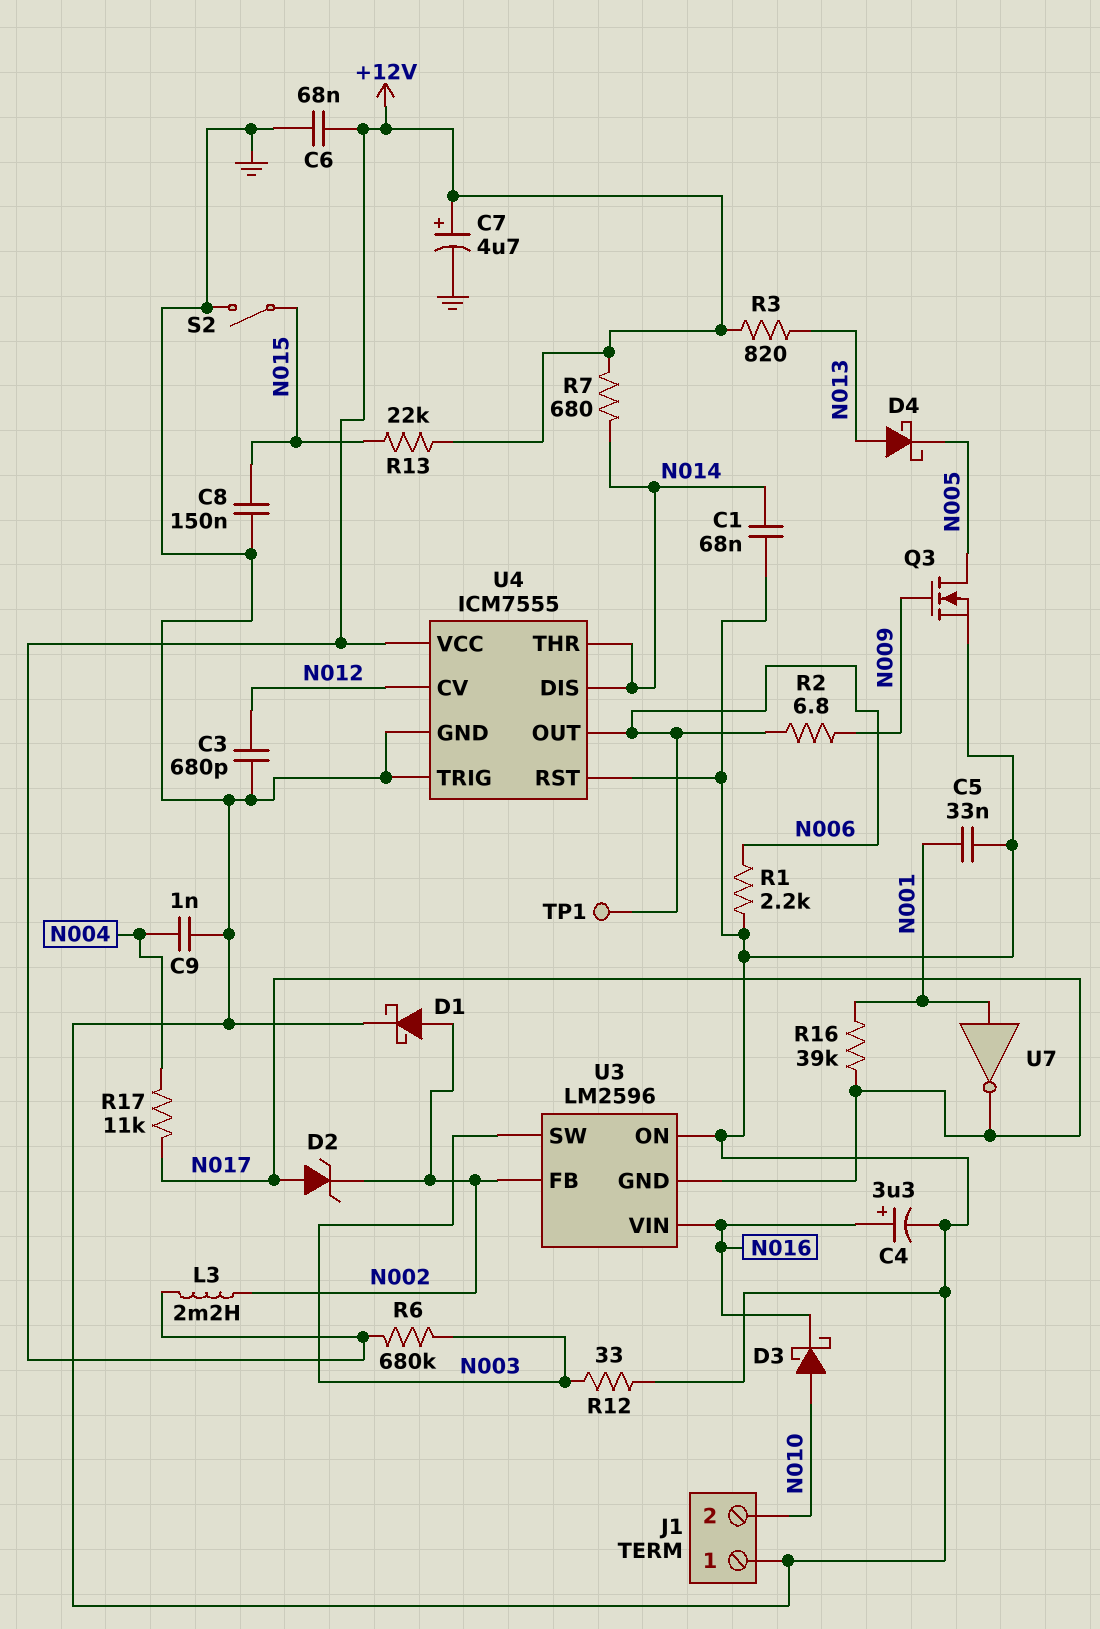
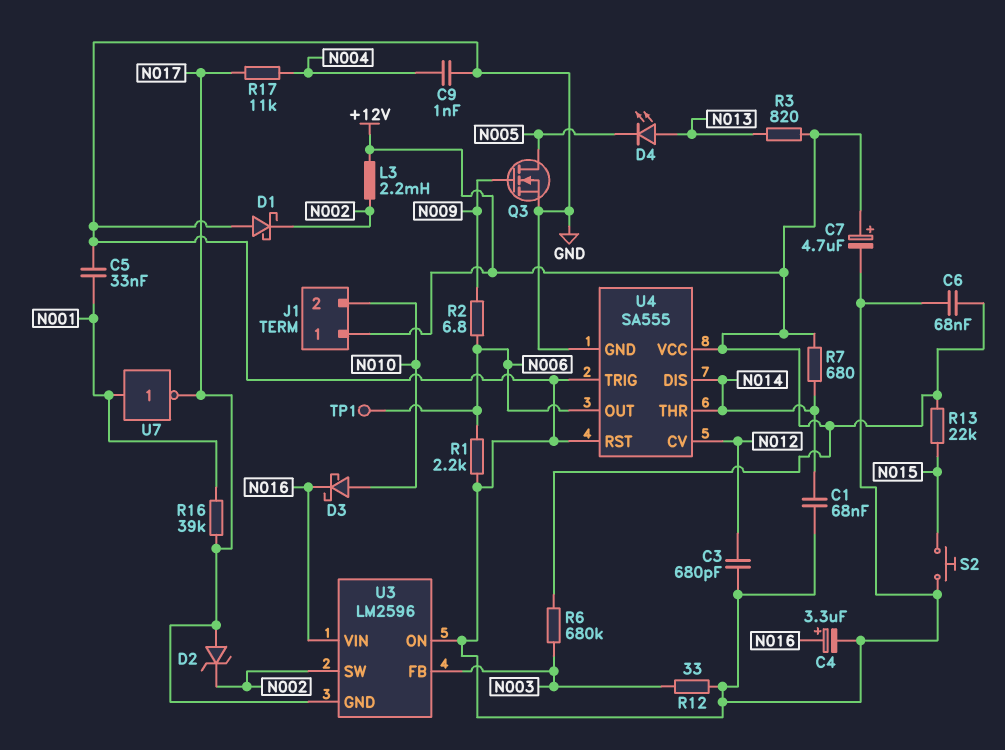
C8: 150nF (GND, N015) -> none
D1: schottky (A N002, K GND) -> schottky (A GND, K N002)
D4: schottky (A N013, K N005) -> LED (A N013, K N005)
J1 pin 1: GND -> +12V
S2: switch (GND, N015) -> button (GND, N015)
U3 pin FB: N002 -> N003
U3 pin SW: N003 -> N002
U4: ICM7555 -> SA555

